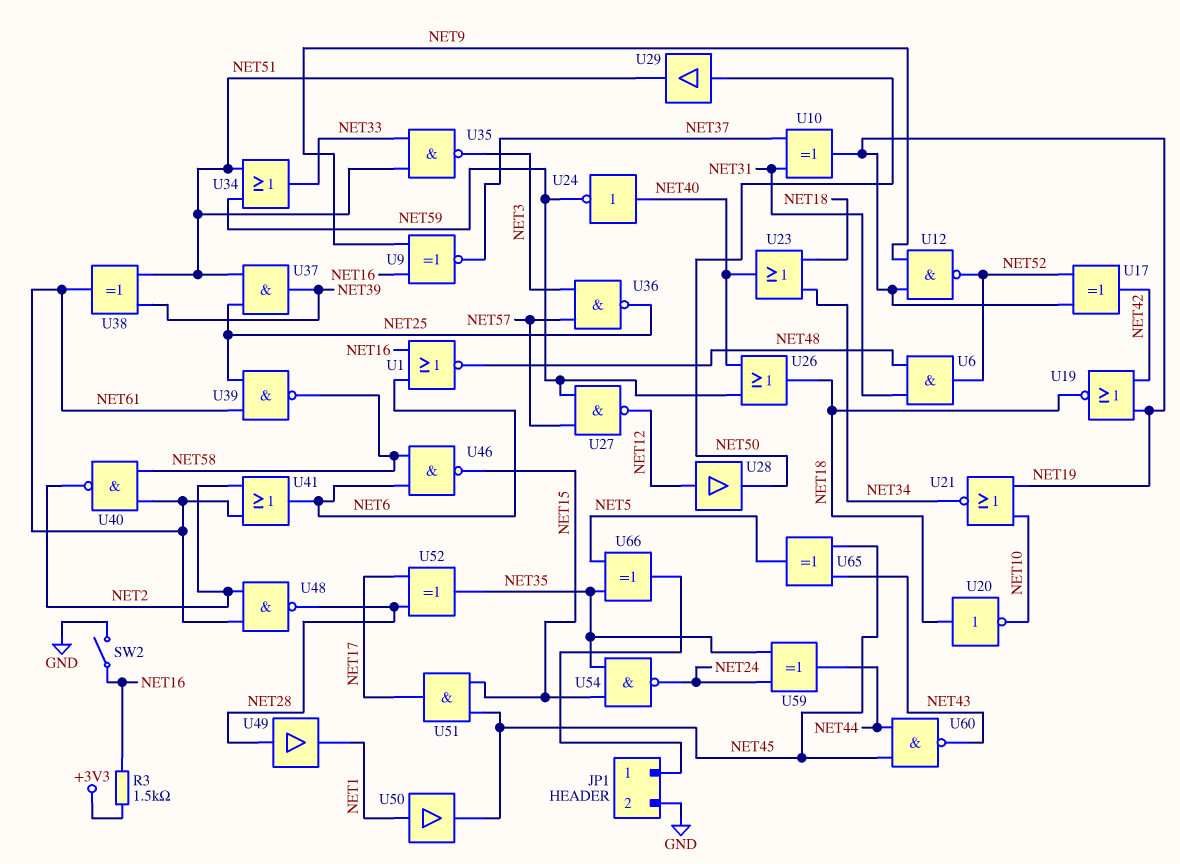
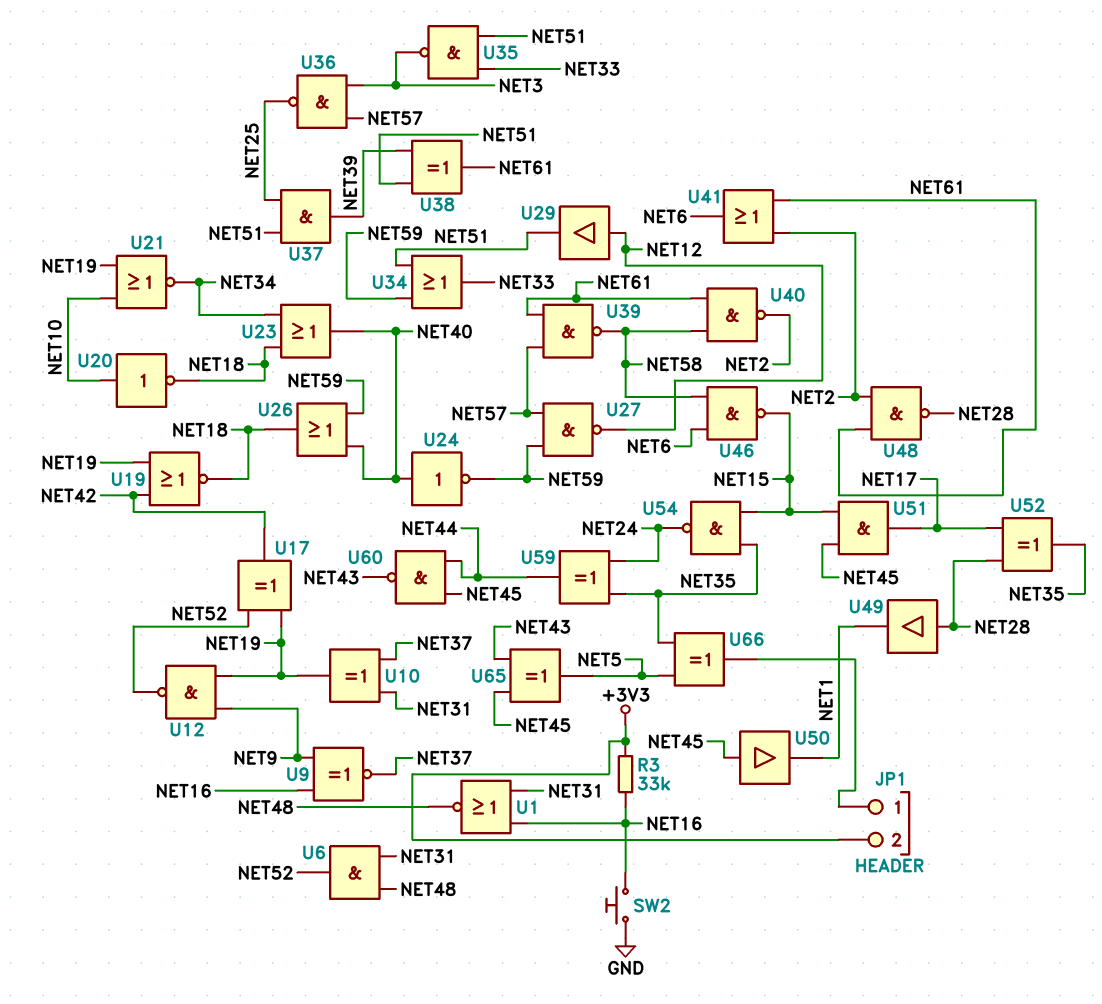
JP1 pin 2: GND -> +3V3
R3: 1.5k (+3V3, NET16) -> 33k (+3V3, NET16)
SW2: switch (GND, NET16) -> button (GND, NET16)
U1: NOR (in NET6, in NET16, out NET48) -> NOR (in NET16, in NET31, out NET48)
U20: NOT (in NET18, out NET10) -> NOT (in NET10, out NET18)
U28: buffer (in NET12, out NET50) -> none
U29: buffer (in NET50, out NET51) -> buffer (in NET12, out NET51)
U39: NAND (in NET25, in NET61, out NET58) -> NAND (in NET57, in NET61, out NET58)
U50: buffer (in NET1, out NET45) -> buffer (in NET45, out NET1)

